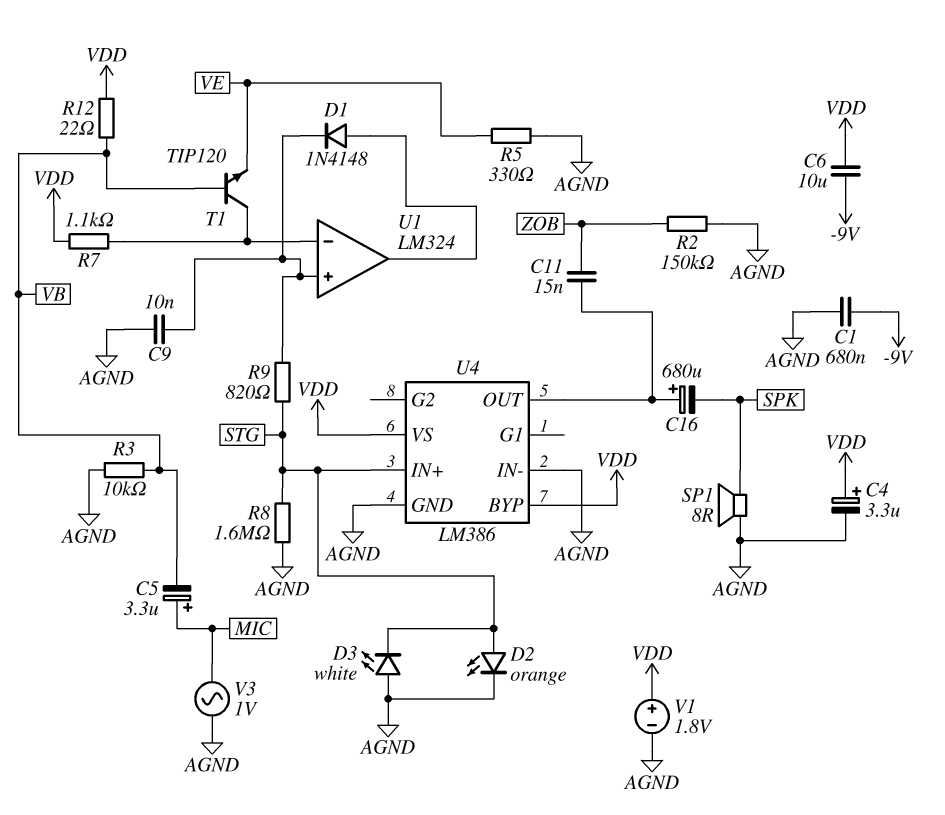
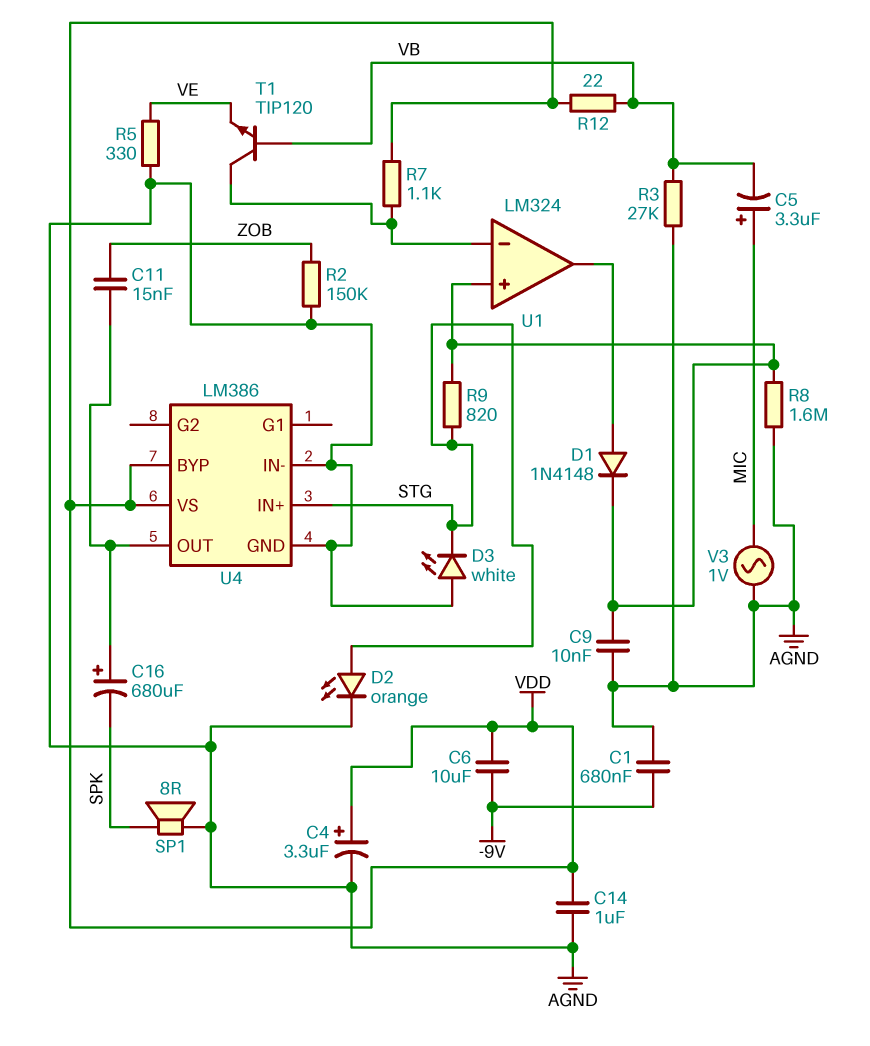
C14: none -> 1uF (AGND, VDD)
R3: 10k (AGND, VB) -> 27k (AGND, VB)
R8: 1.6M (AGND, STG) -> 1.6M (AGND, U1/in+)
V1: 1.8V (plus VDD, minus AGND) -> none

